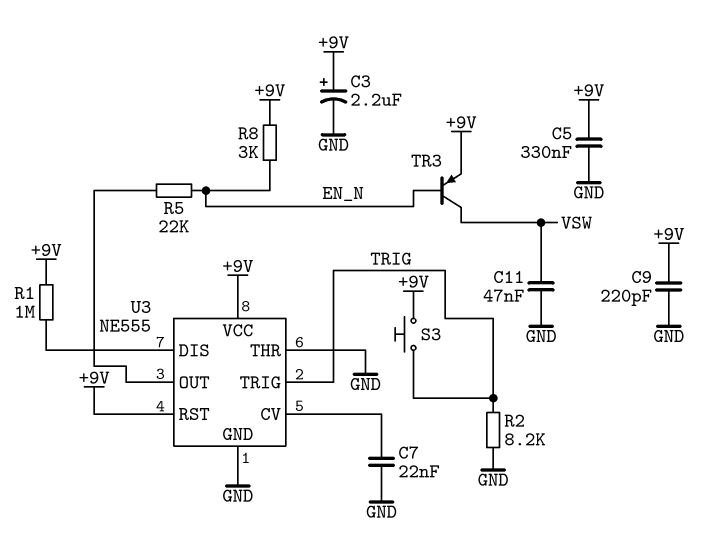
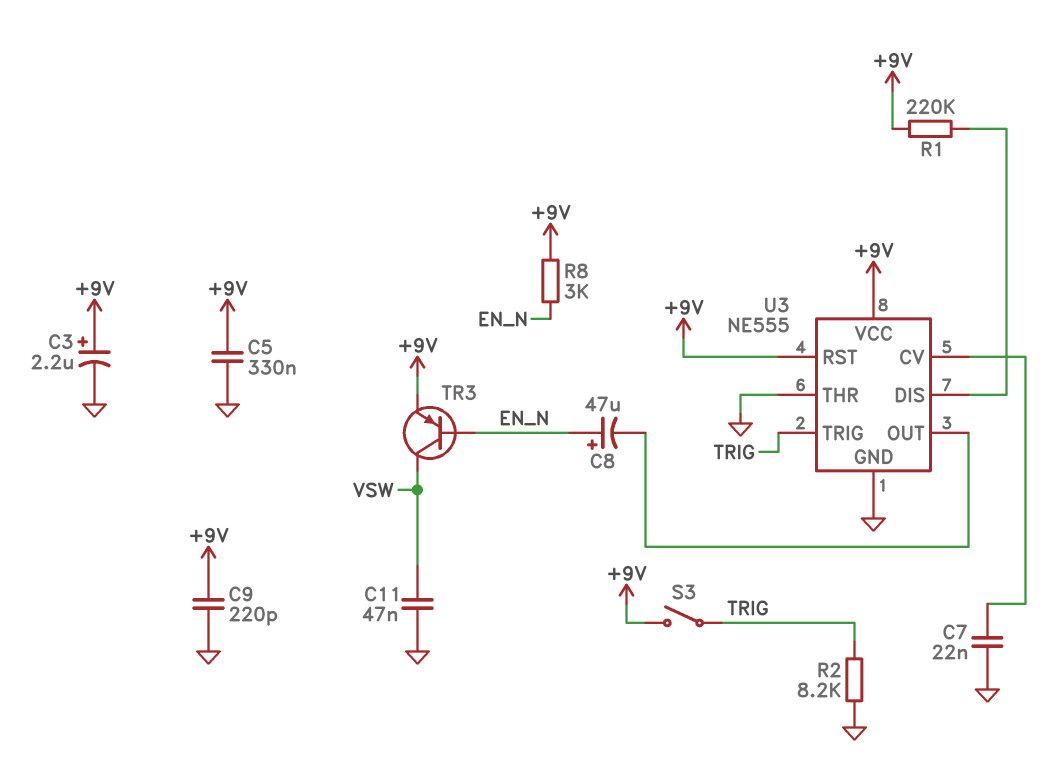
C8: none -> 47uF (plus EN_N, minus U3/OUT)
R1: 1M (+9V, U3/DIS) -> 220k (+9V, U3/DIS)
R5: 22k (EN_N, U3/OUT) -> none
S3: button (+9V, TRIG) -> switch (+9V, TRIG)

